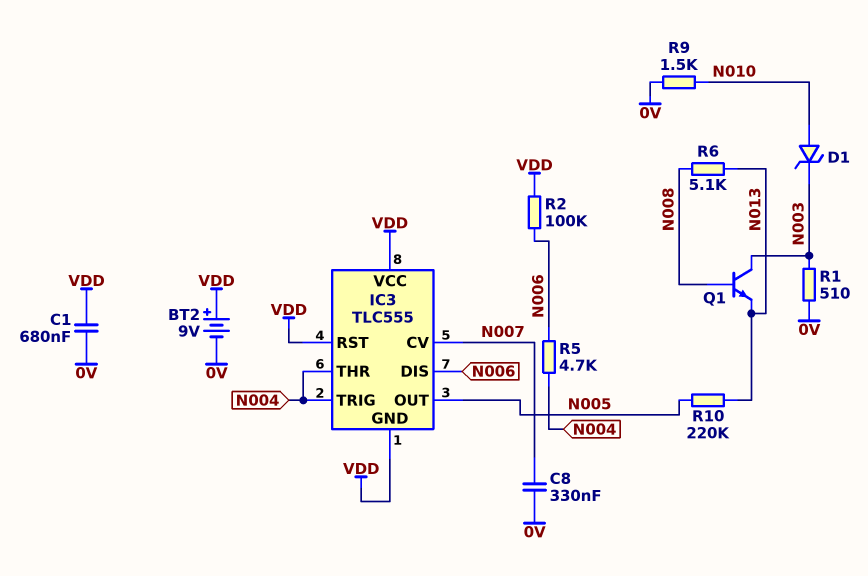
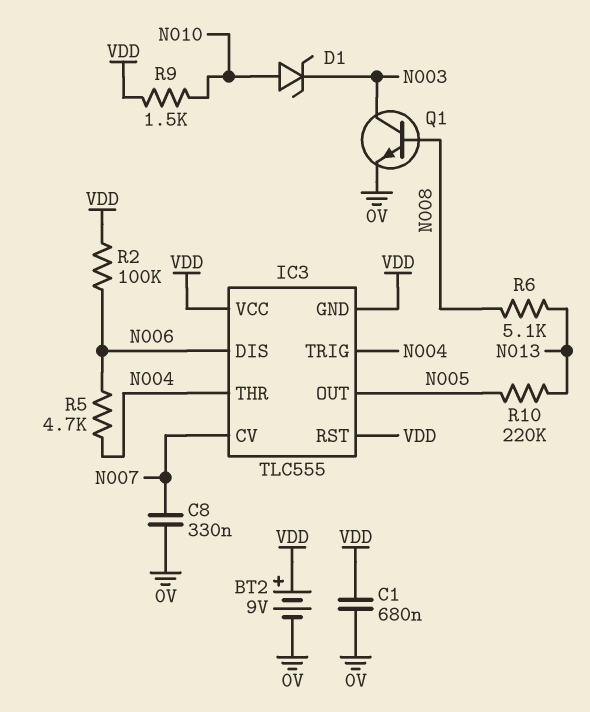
Q1: NPN (B N008, C N003, E N013) -> NPN (B N008, C N003, E 0V)
R1: 510 (0V, N003) -> none
R9: 1.5k (0V, N010) -> 1.5k (N010, VDD)

